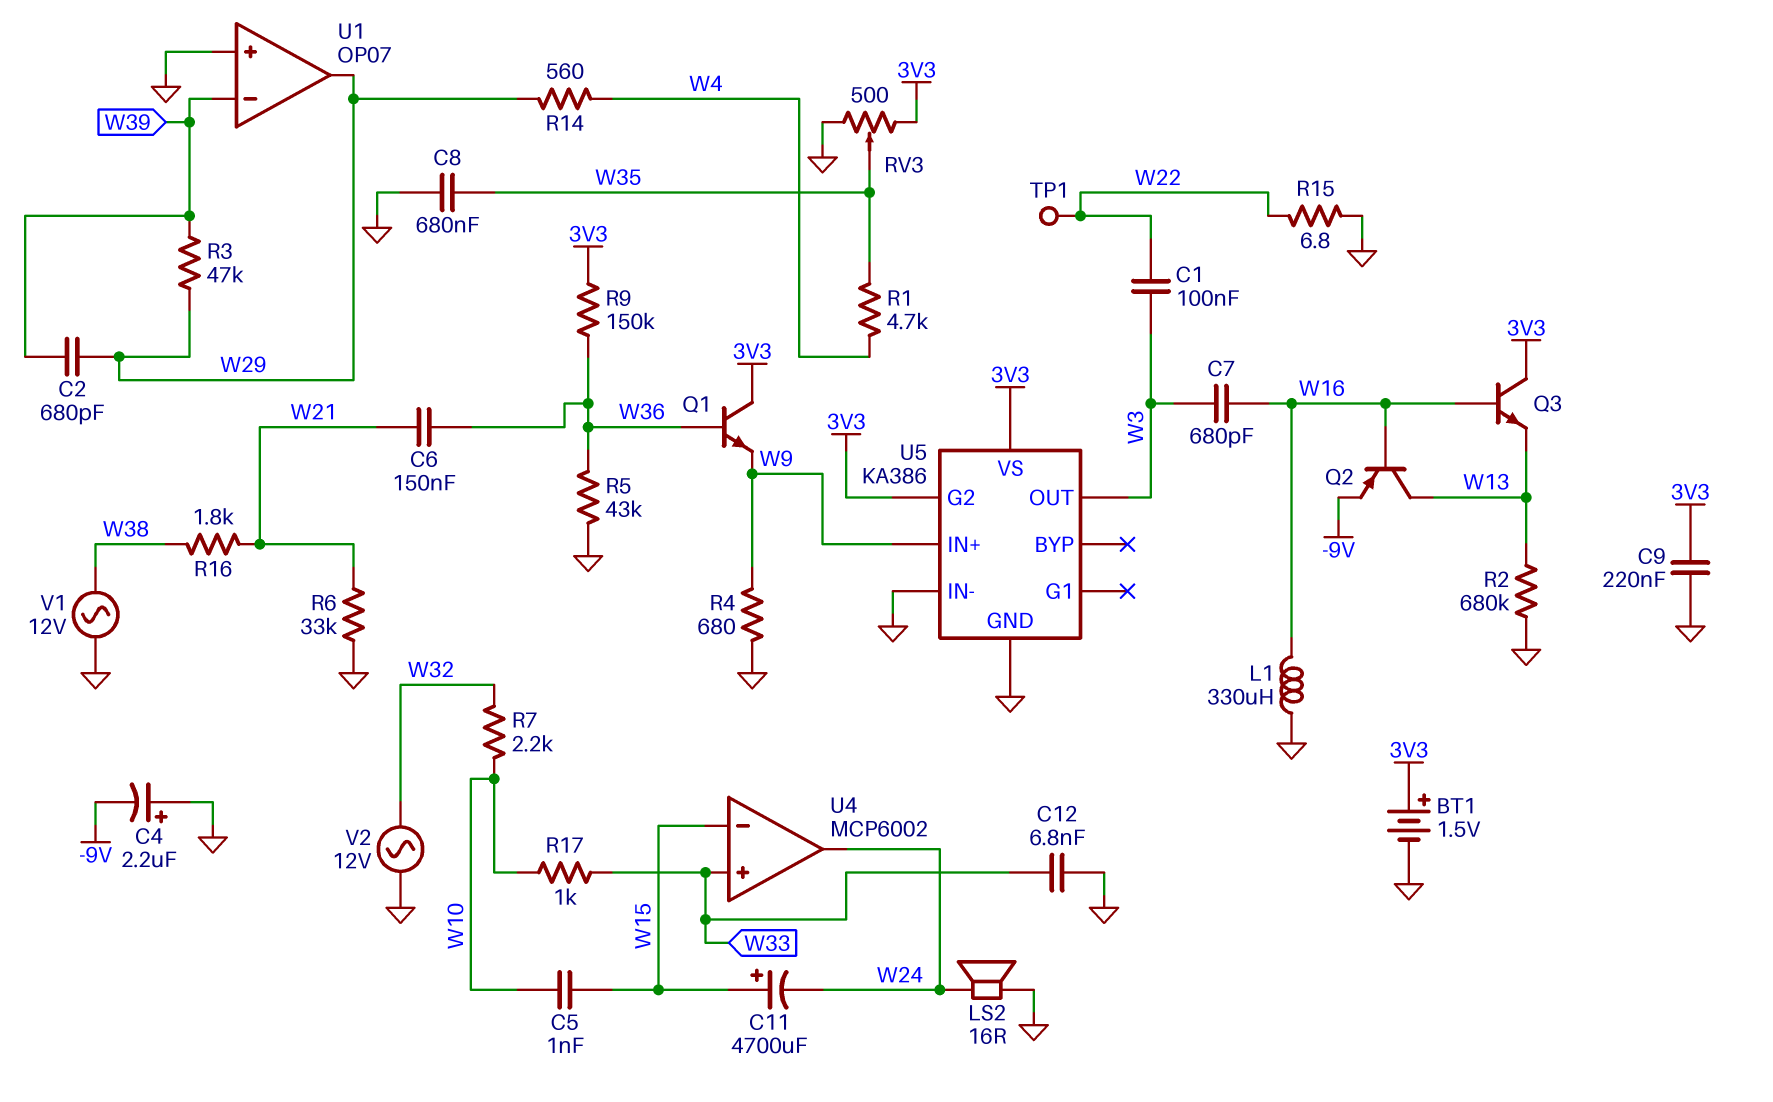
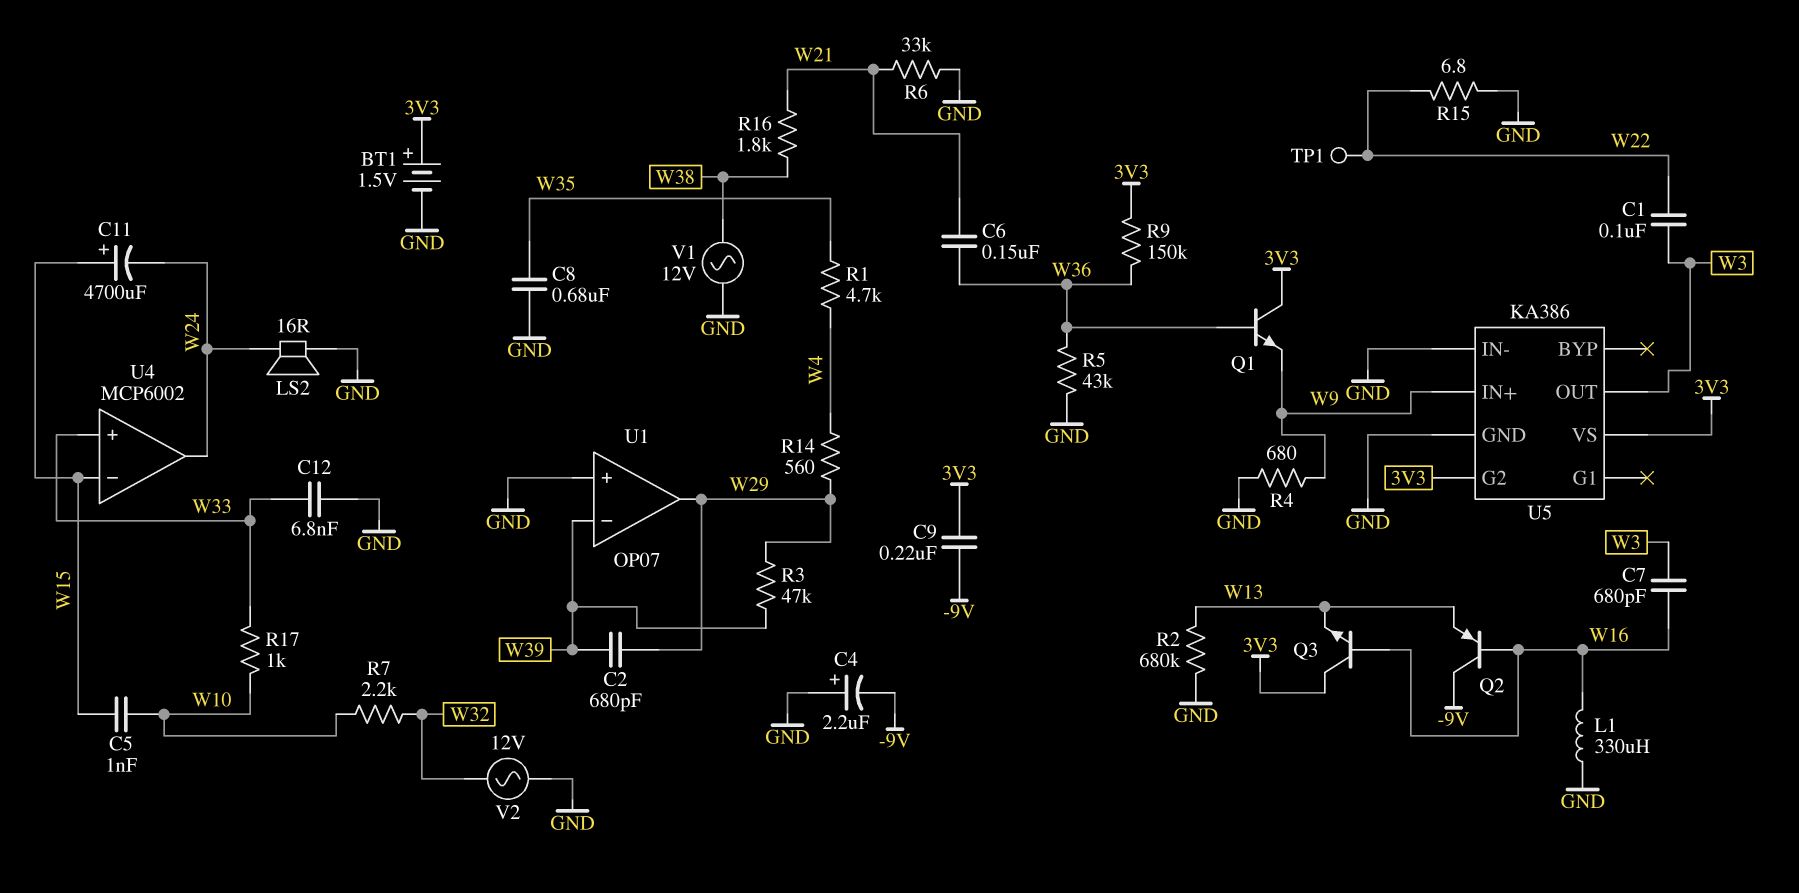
C9: 220nF (3V3, GND) -> 220nF (-9V, 3V3)
Q2: PNP (B W16, C W13, E -9V) -> PNP (B W16, C -9V, E W13)
RV3: 500 (3V3, GND, wiper W35) -> none

